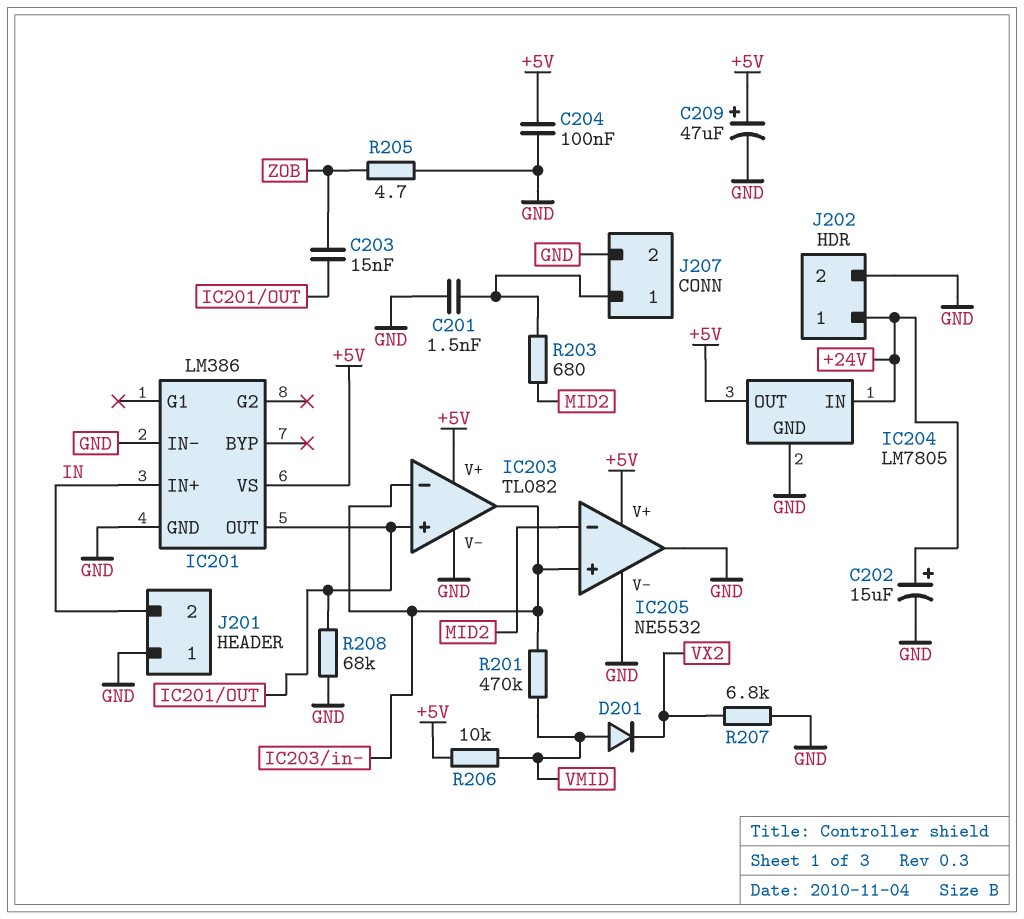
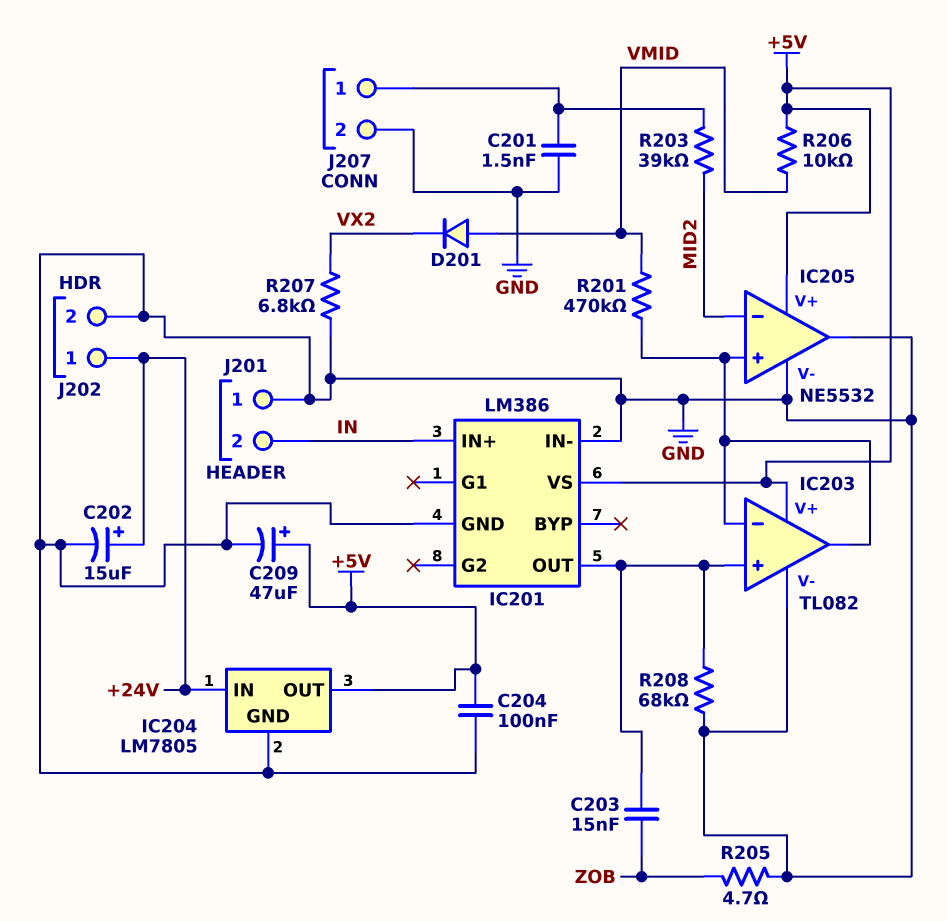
R203: 680 (J207/1, MID2) -> 39k (J207/1, MID2)

